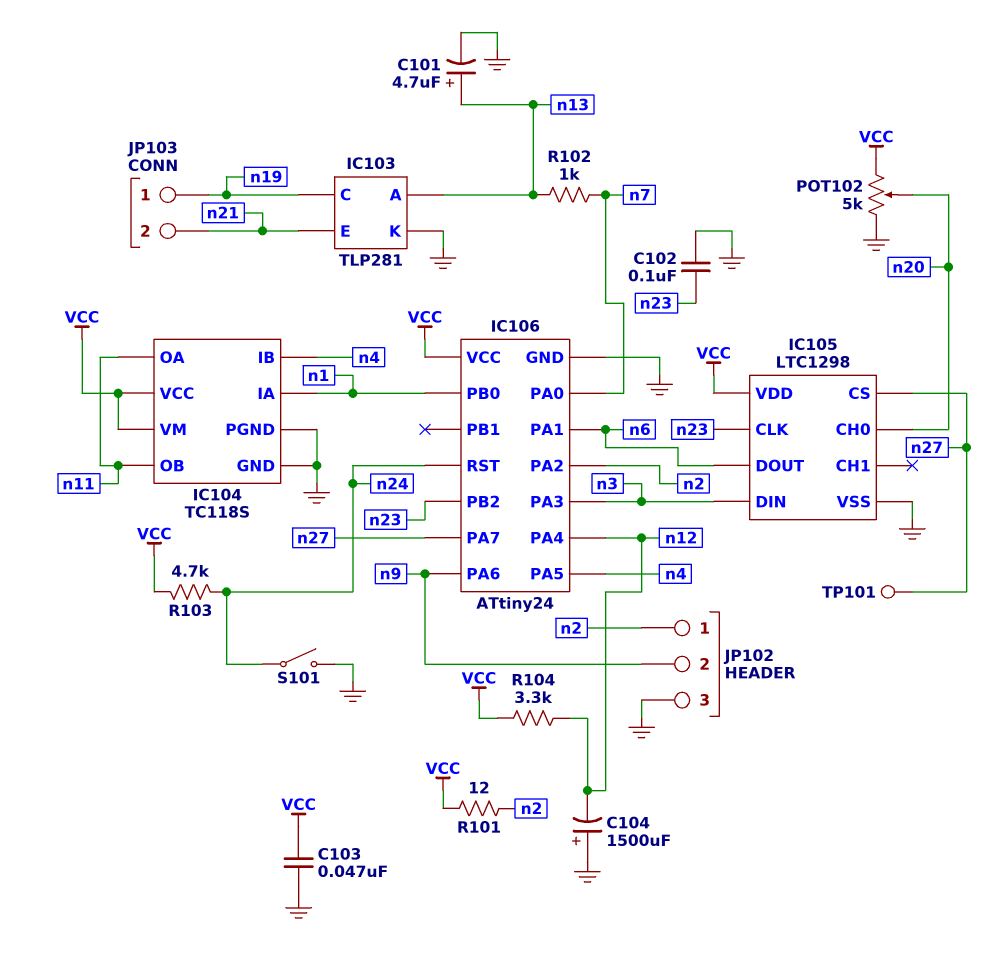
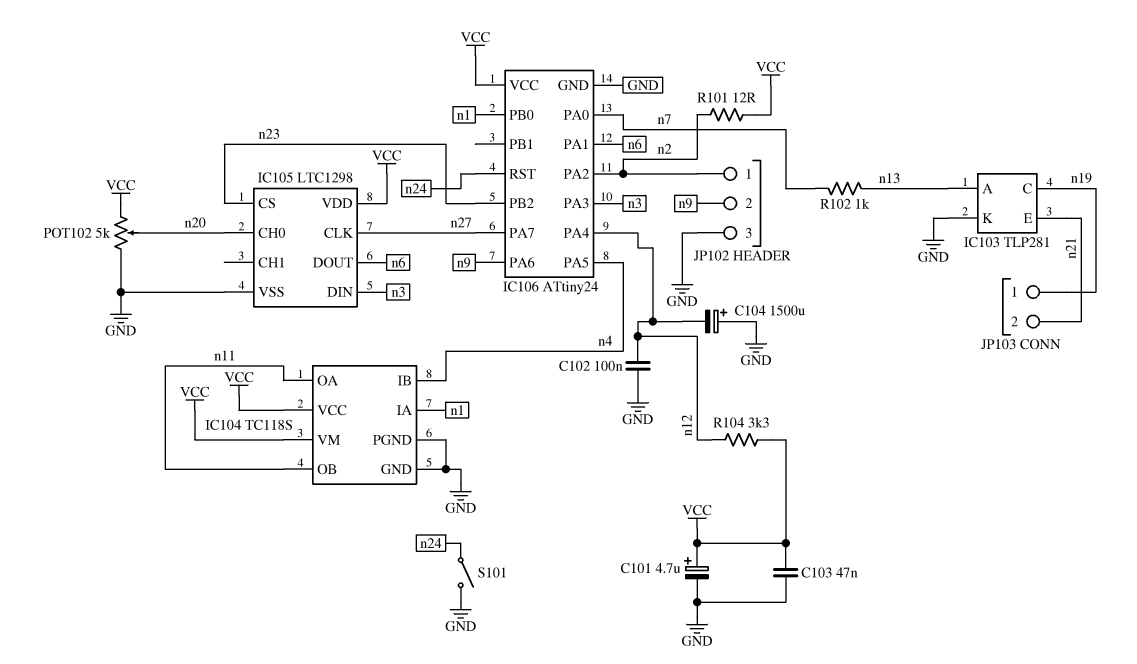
C101: 4.7uF (plus n13, minus GND) -> 4.7uF (plus VCC, minus GND)
C102: 100nF (GND, n23) -> 100nF (GND, n12)
IC105 pin CLK: n23 -> n27
IC105 pin CS: n27 -> n23
R103: 4.7k (VCC, n24) -> none
TP101: test point (n27) -> none

